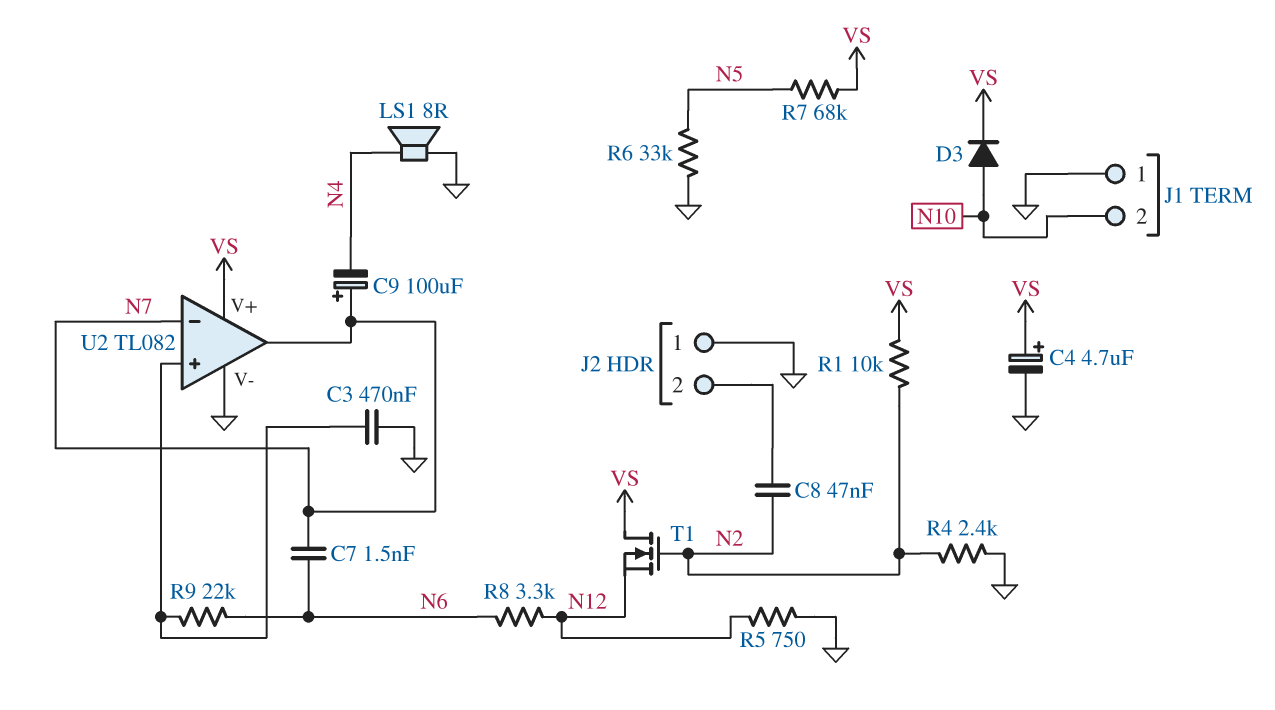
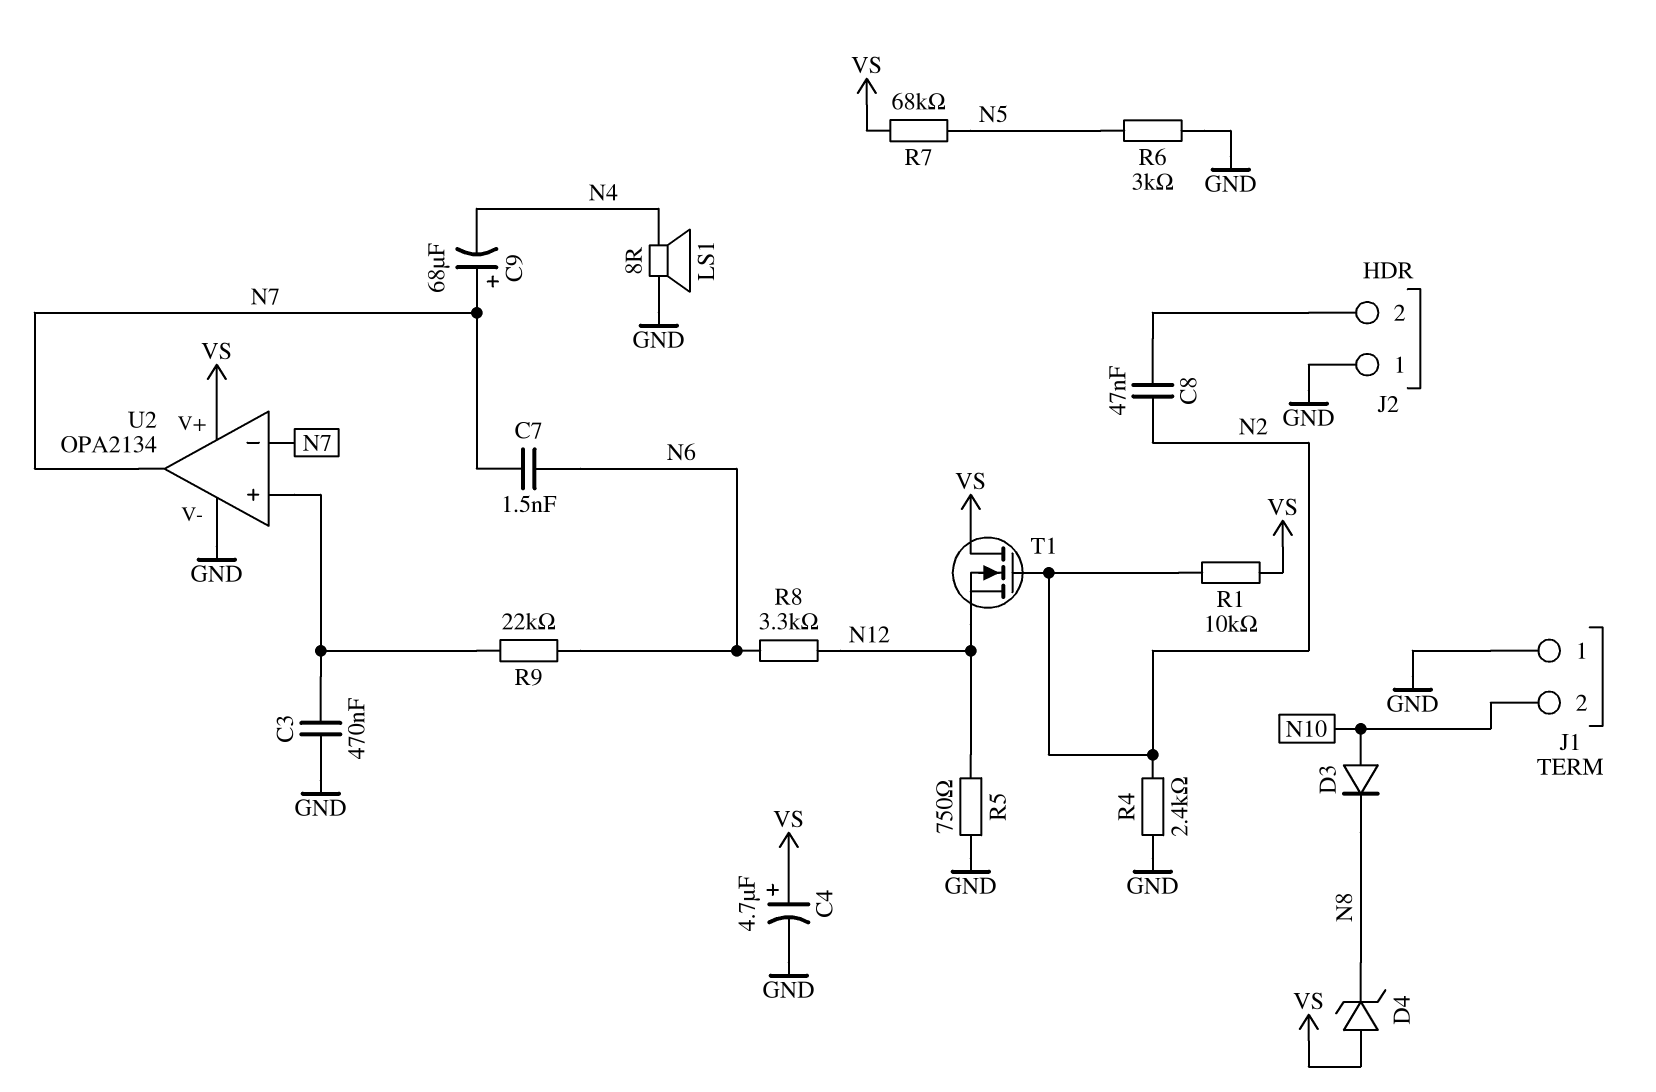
C9: 100uF (plus N7, minus N4) -> 68uF (plus N7, minus N4)
D3: diode (A N10, K VS) -> diode (A N10, K N8)
D4: none -> zener (A VS, K N8)
R6: 33k (GND, N5) -> 3k (GND, N5)
U2: TL082 -> OPA2134

